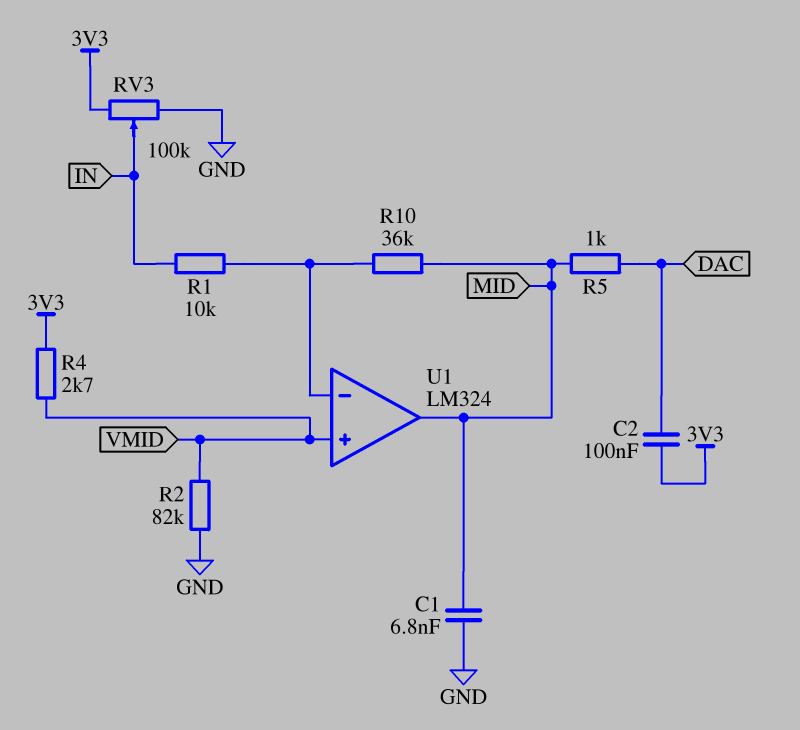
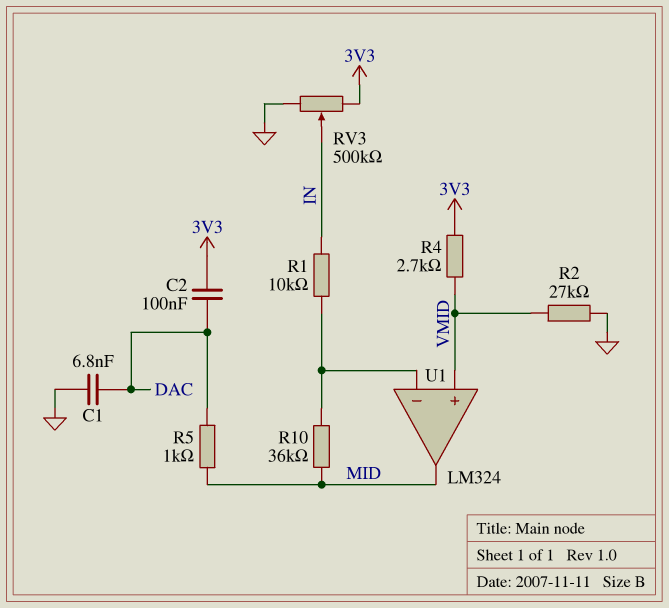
C1: 6.8nF (GND, MID) -> 6.8nF (DAC, GND)
R2: 82k (GND, VMID) -> 27k (GND, VMID)
RV3: 100k (3V3, GND, wiper IN) -> 500k (3V3, GND, wiper IN)

